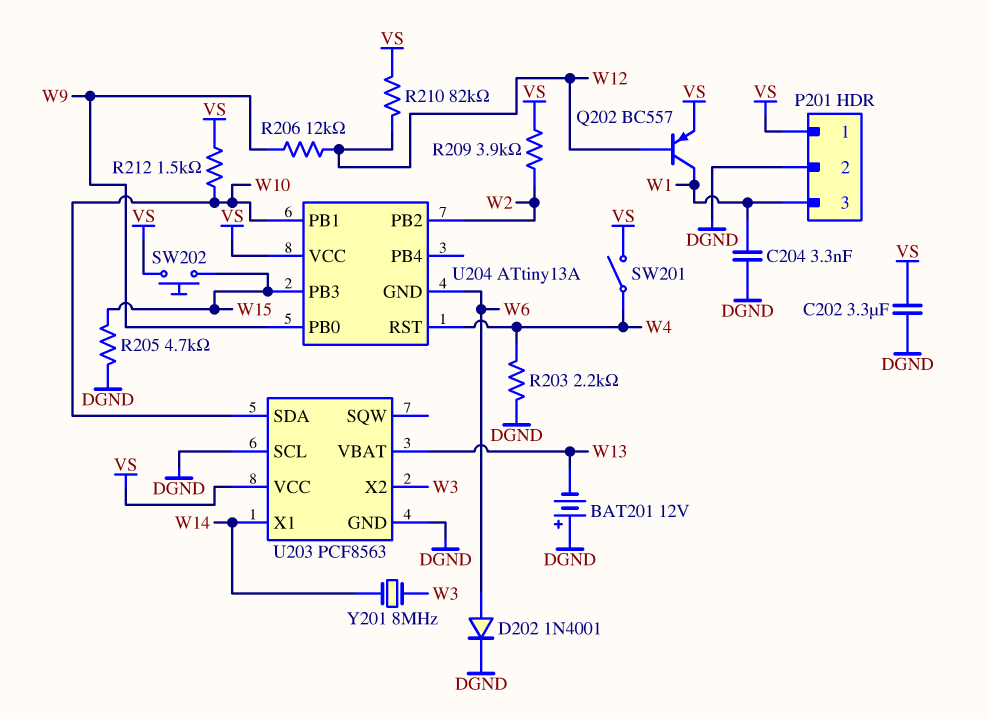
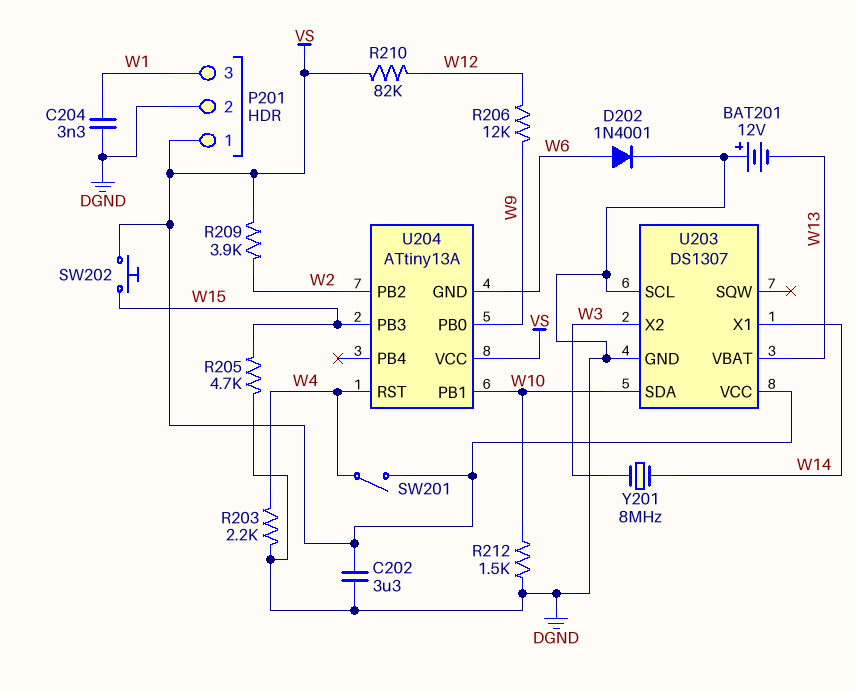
Q202: PNP BC557 (B W12, C W1, E VS) -> none
R212: 1.5k (VS, W10) -> 1.5k (DGND, W10)
U203: PCF8563 -> DS1307

